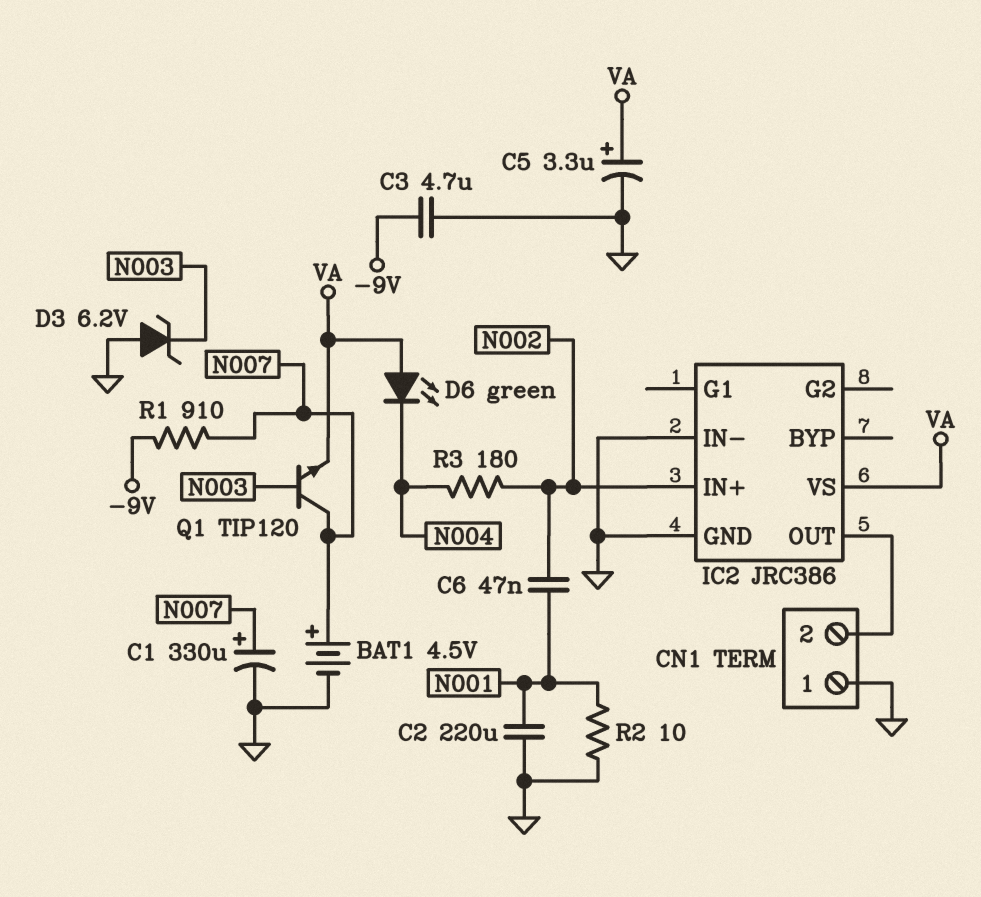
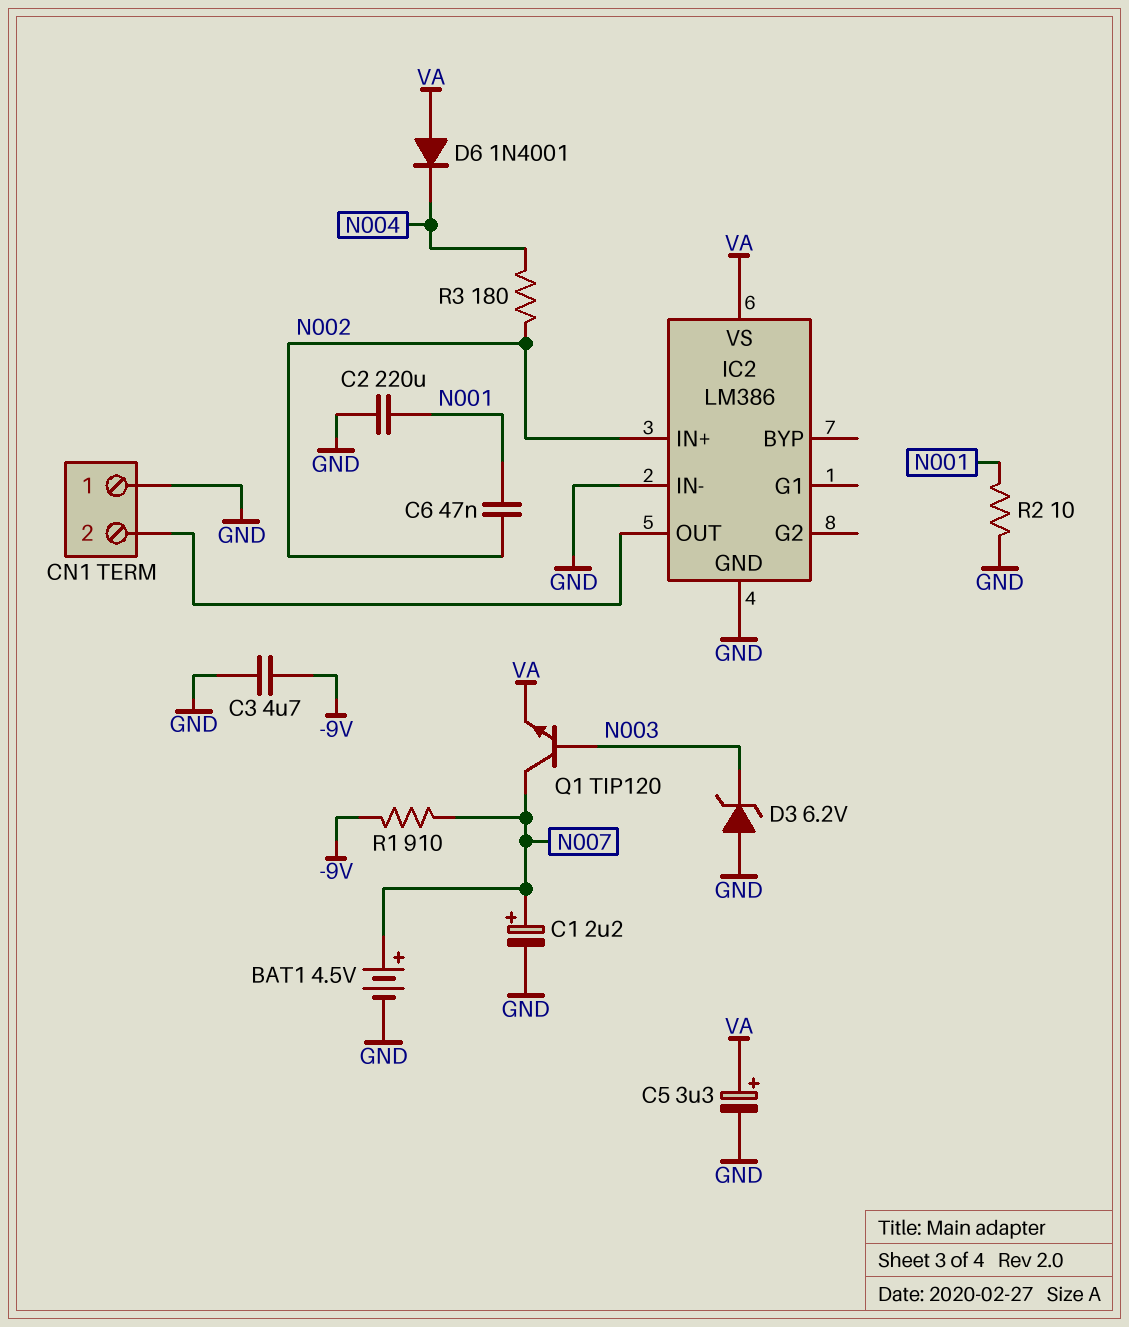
C1: 330uF (plus N007, minus GND) -> 2.2uF (plus N007, minus GND)
D6: LED green (A VA, K N004) -> diode 1N4001 (A VA, K N004)
IC2: JRC386 -> LM386

